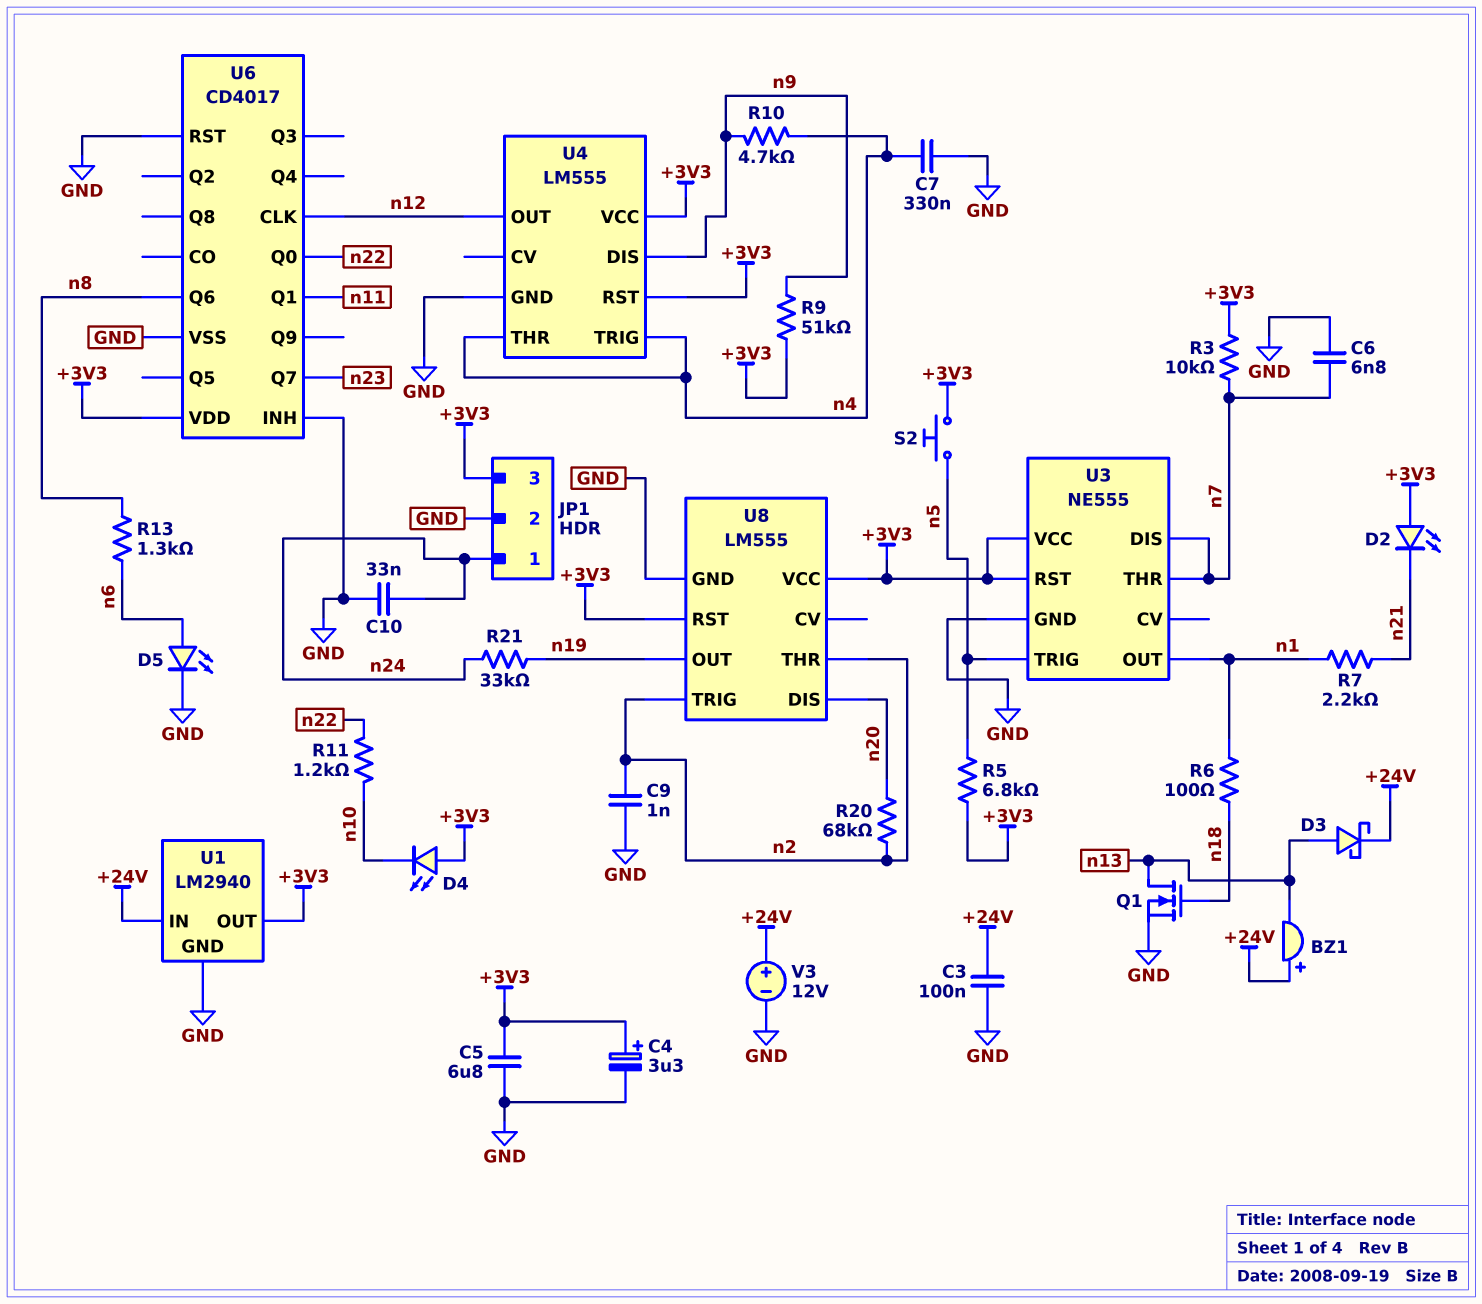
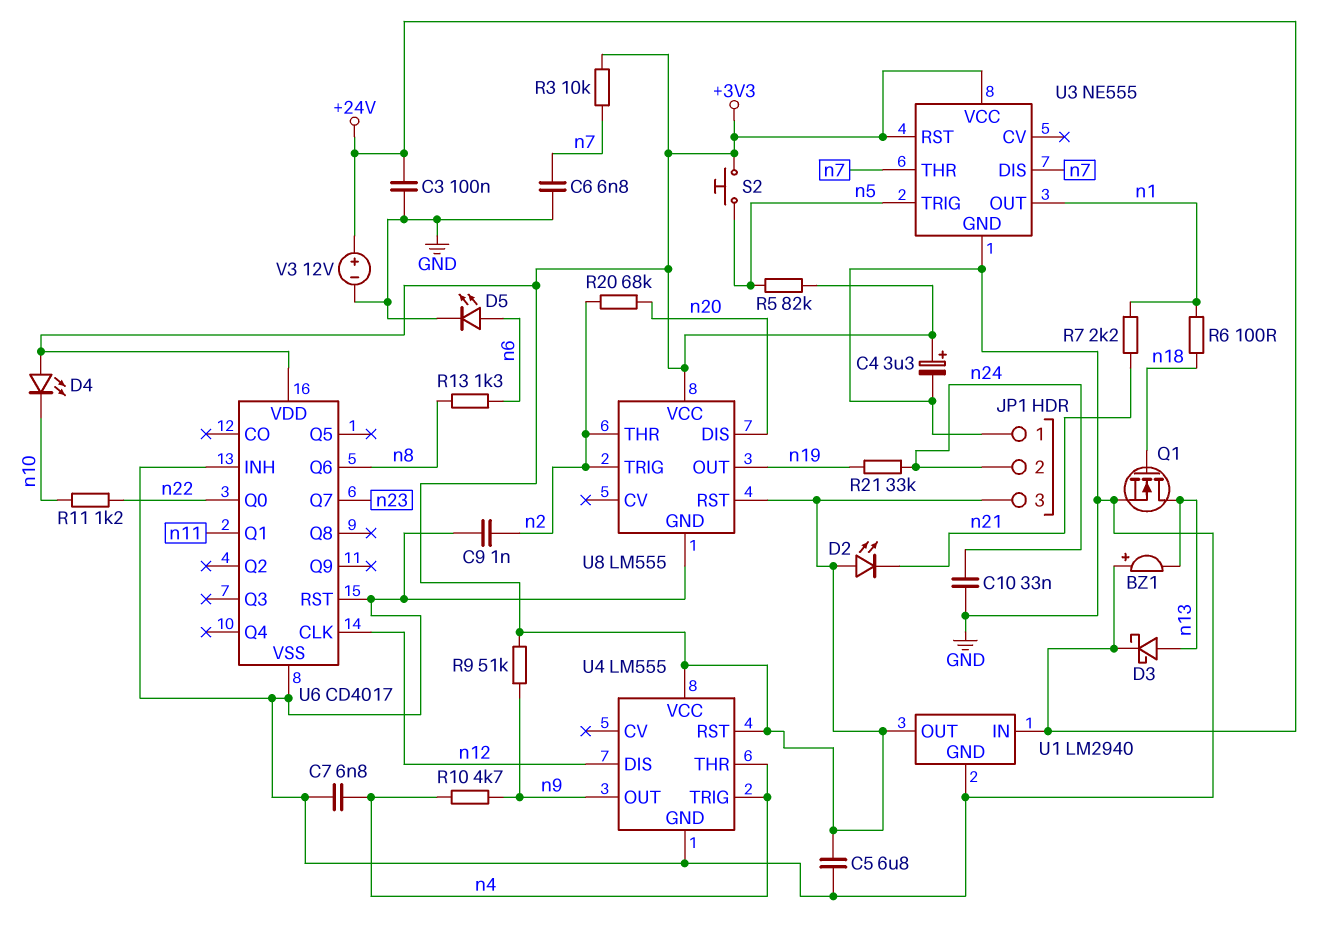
C7: 330nF (GND, n4) -> 6.8nF (GND, n4)
JP1 pin 1: n24 -> GND
JP1 pin 2: GND -> n24
R5: 6.8k (+3V3, n5) -> 82k (+3V3, n5)
U4 pin DIS: n9 -> n12
U4 pin OUT: n12 -> n9

